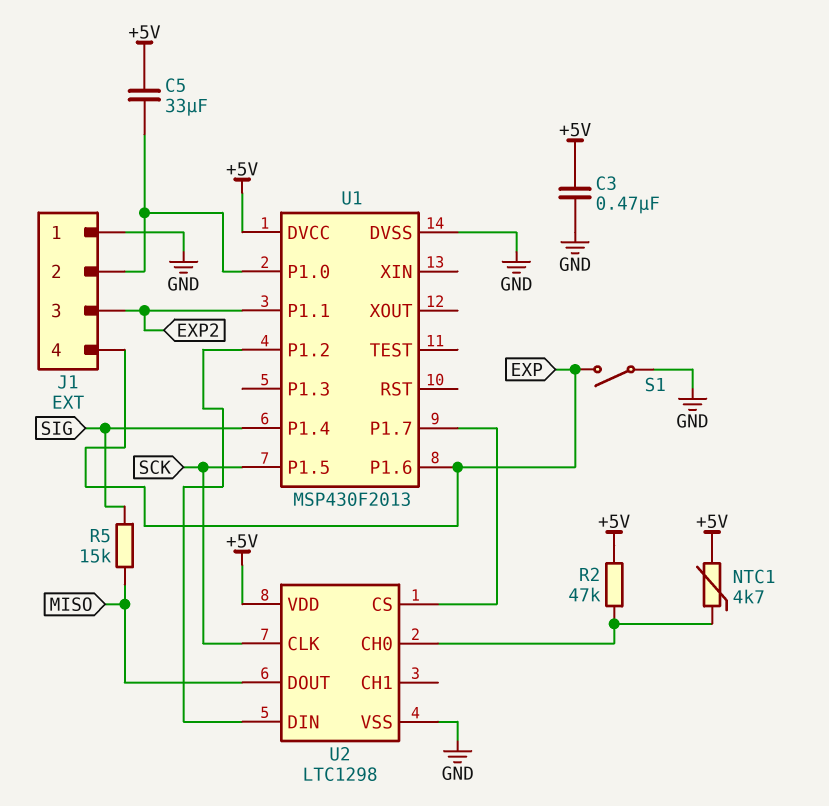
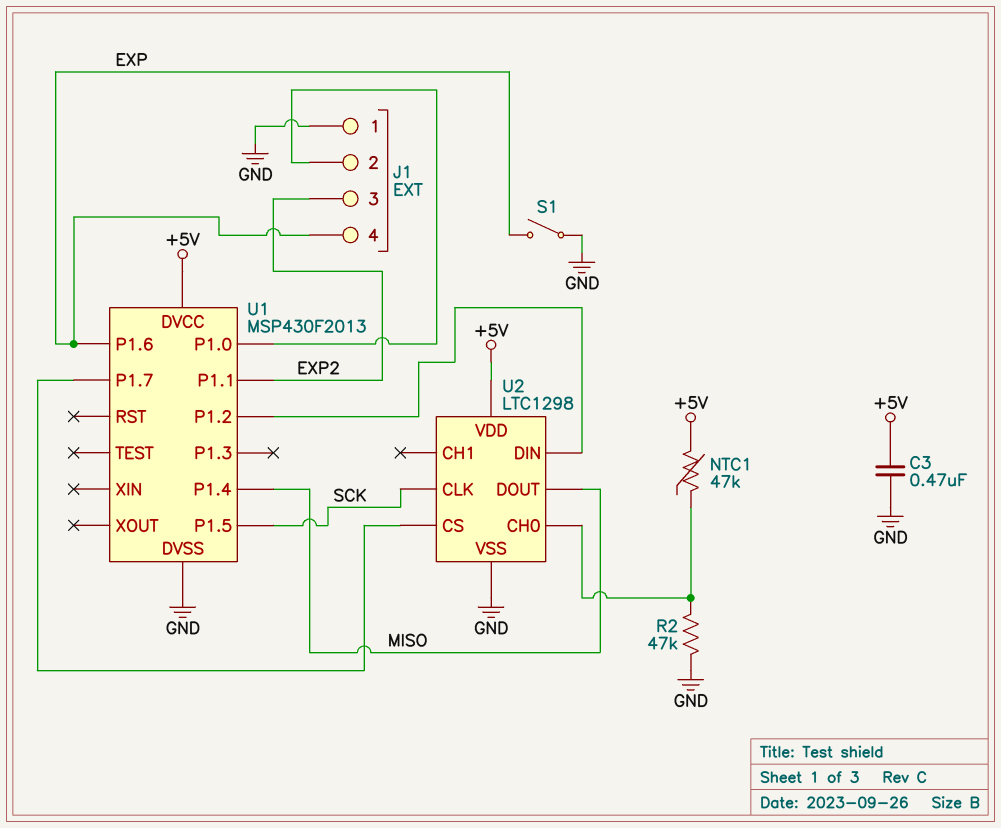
C5: 33uF (+5V, J1/2) -> none
NTC1: 4.7k (+5V, U2/CH0) -> 47k (+5V, U2/CH0)
R2: 47k (+5V, U2/CH0) -> 47k (GND, U2/CH0)
R5: 15k (MISO, SIG) -> none
U1 pin P1.4: SIG -> MISO

